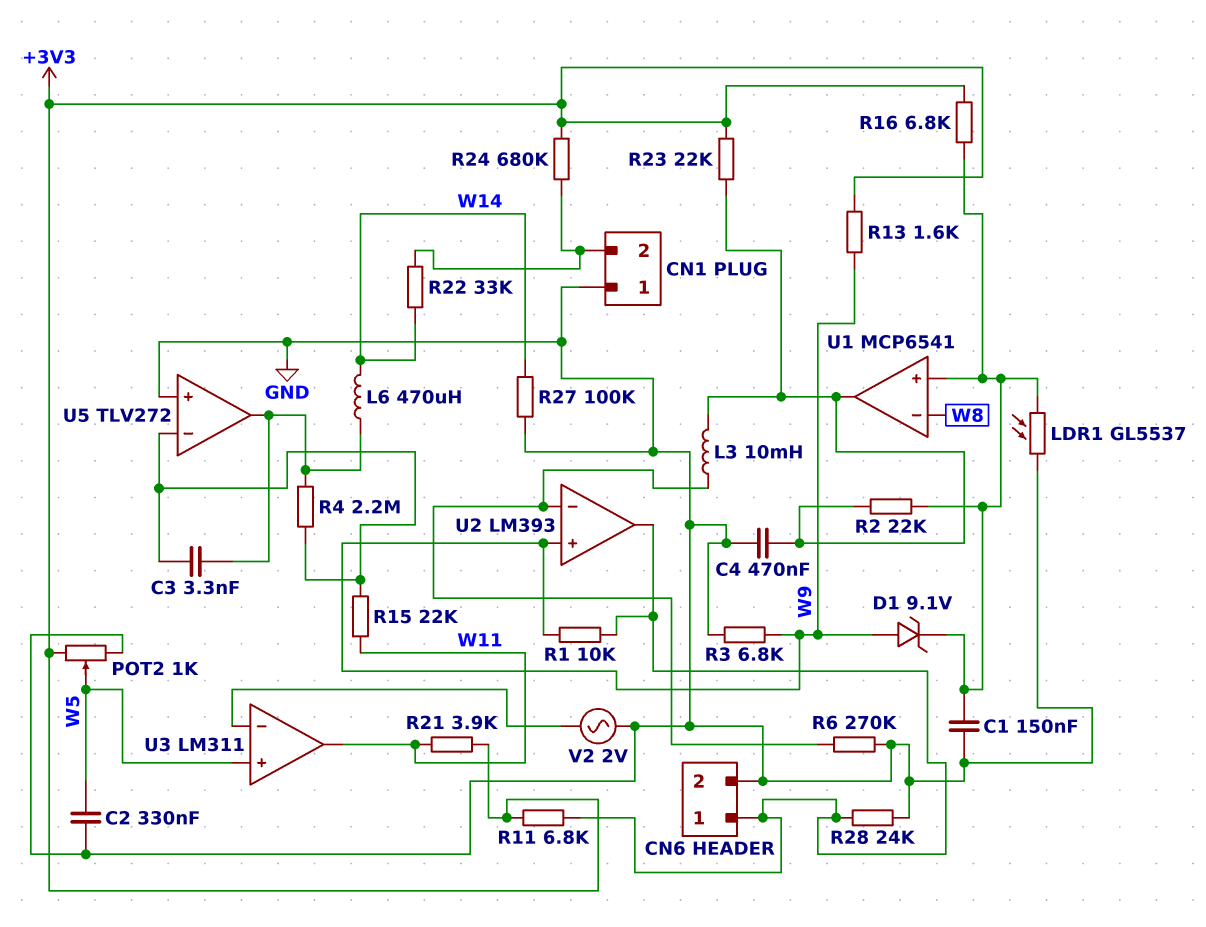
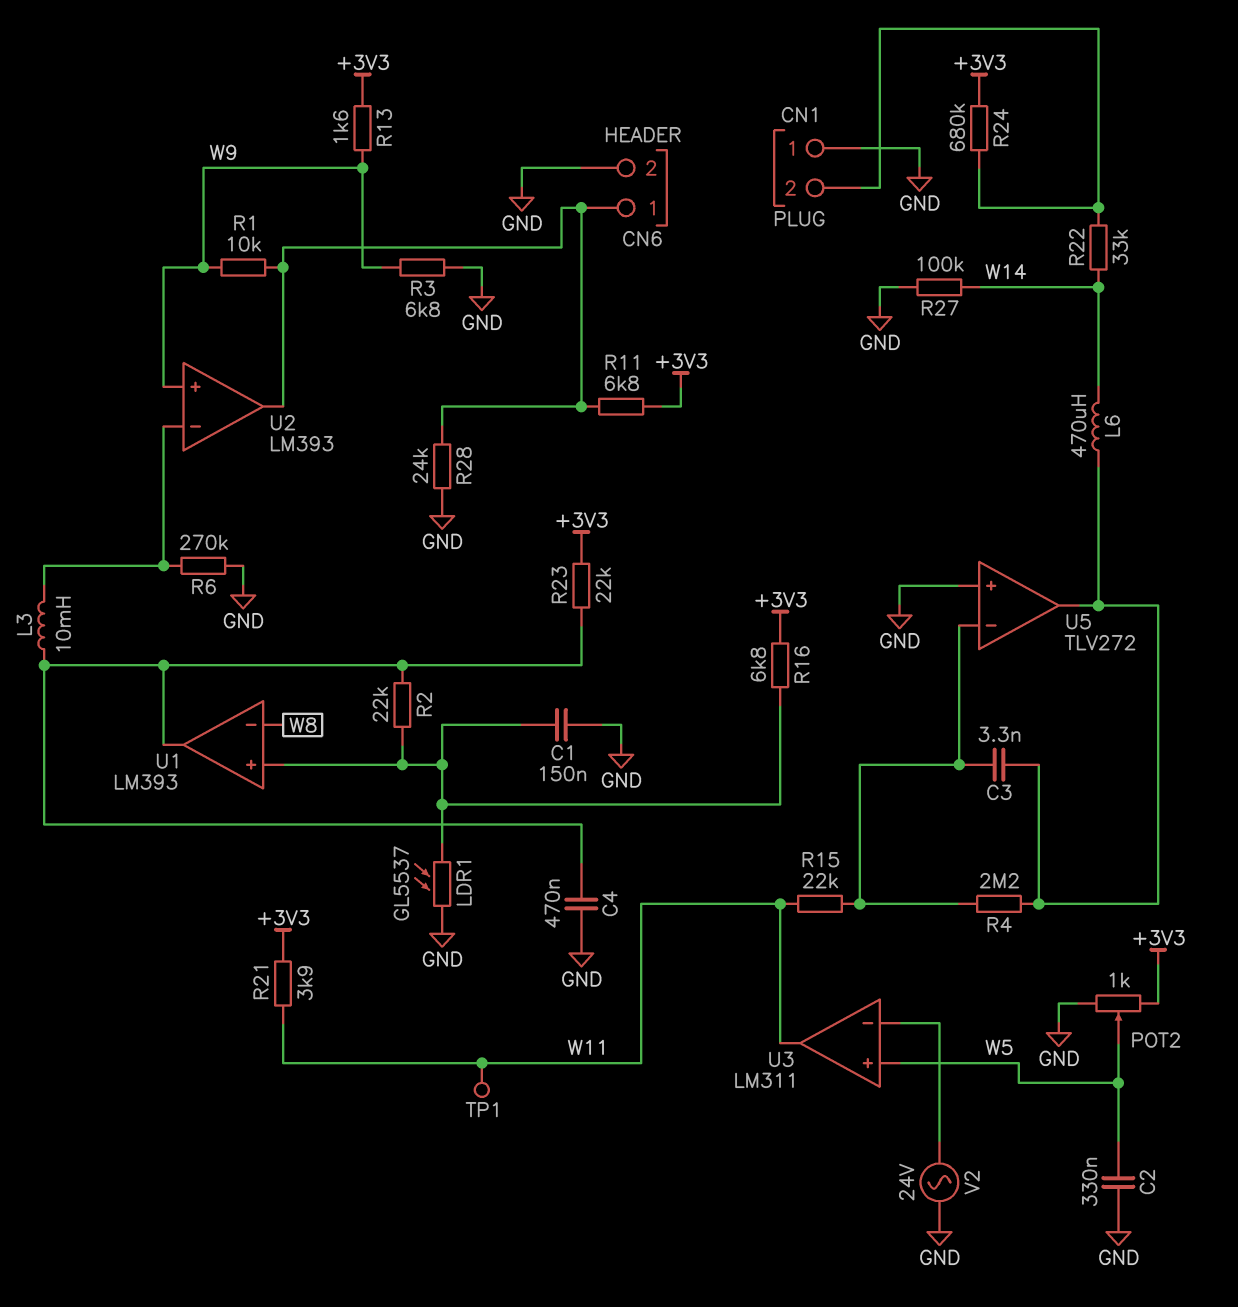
D1: zener 9.1V (A W9, K U1/in+) -> none
TP1: none -> test point (W11)
U1: MCP6541 -> LM393
V2: AC 2V (GND, U3/in-) -> AC 24V (GND, U3/in-)

